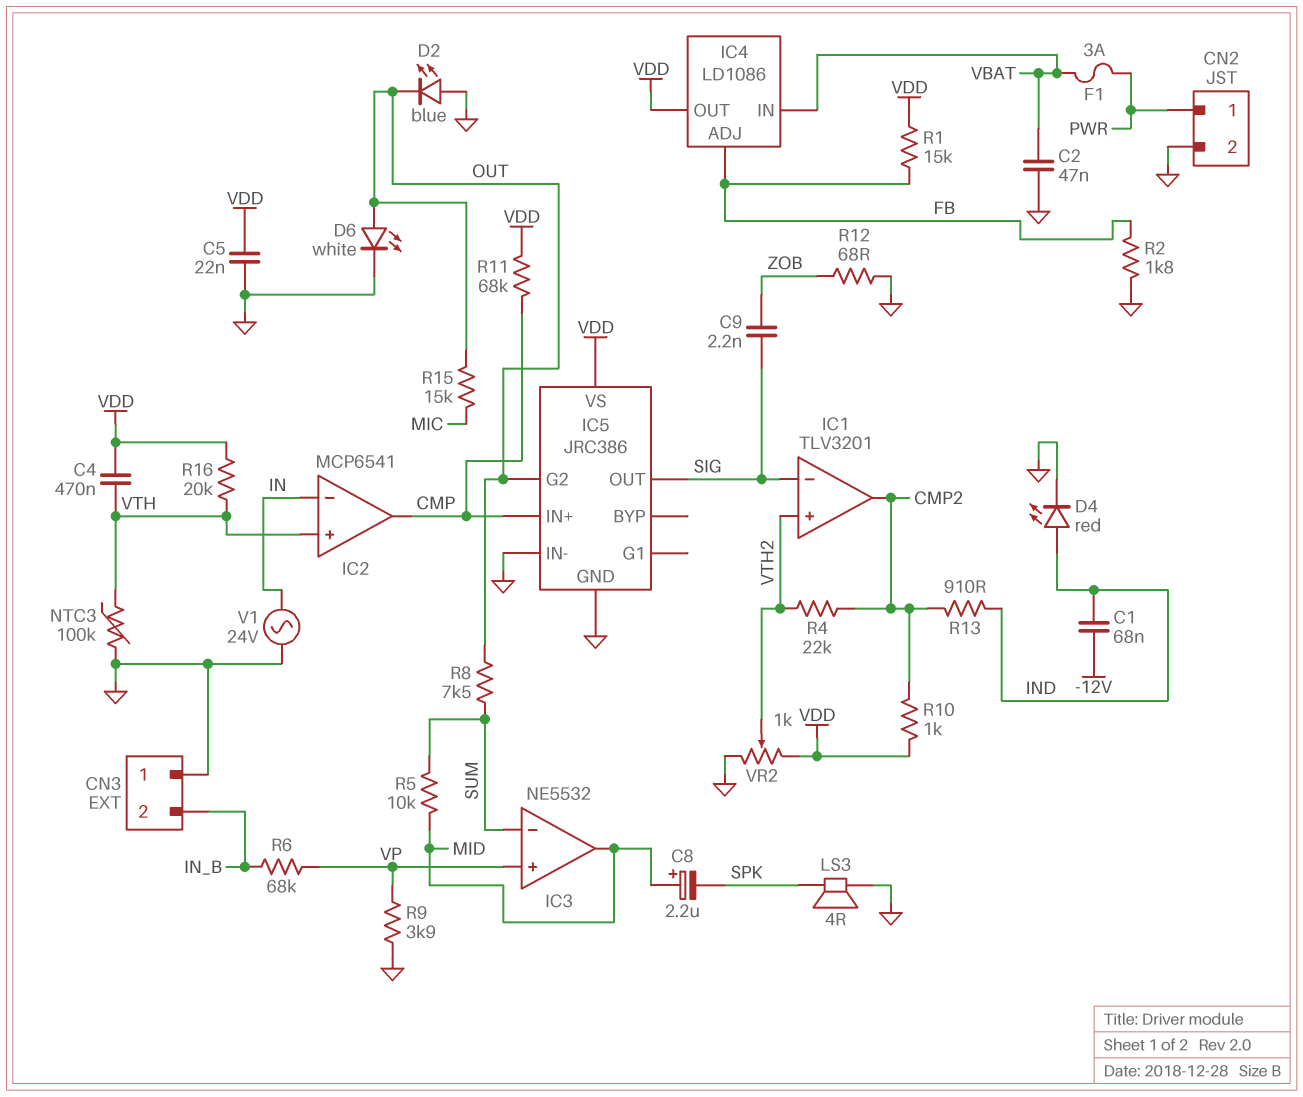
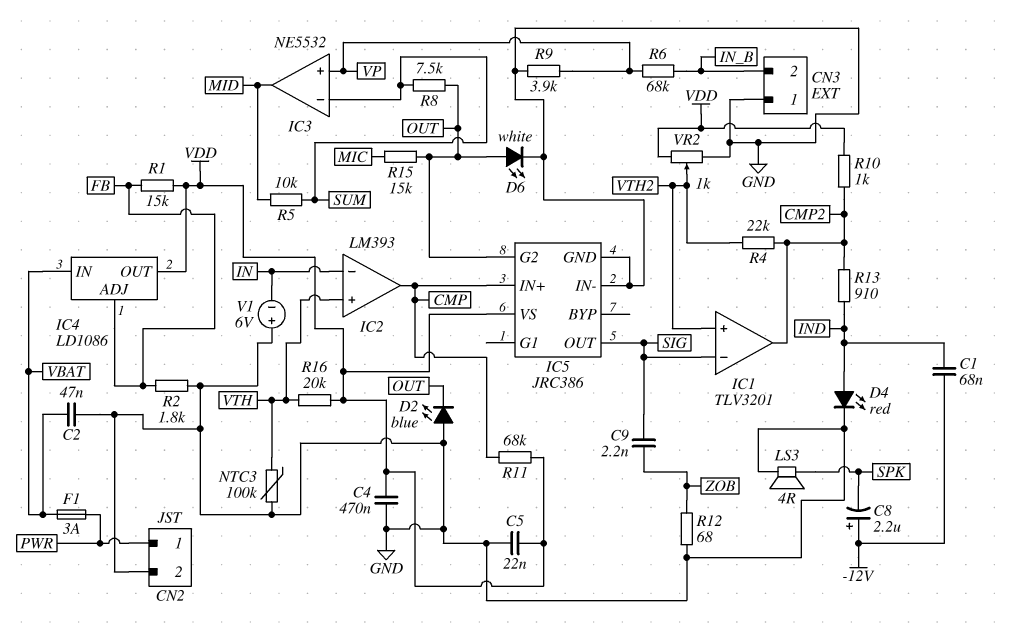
C4: 470nF (VDD, VTH) -> 470nF (GND, VDD)
C8: 2.2uF (plus MID, minus SPK) -> 2.2uF (plus -12V, minus SPK)
IC2: MCP6541 -> LM393
V1: AC 24V (GND, IN) -> 6V (plus GND, minus IN)

